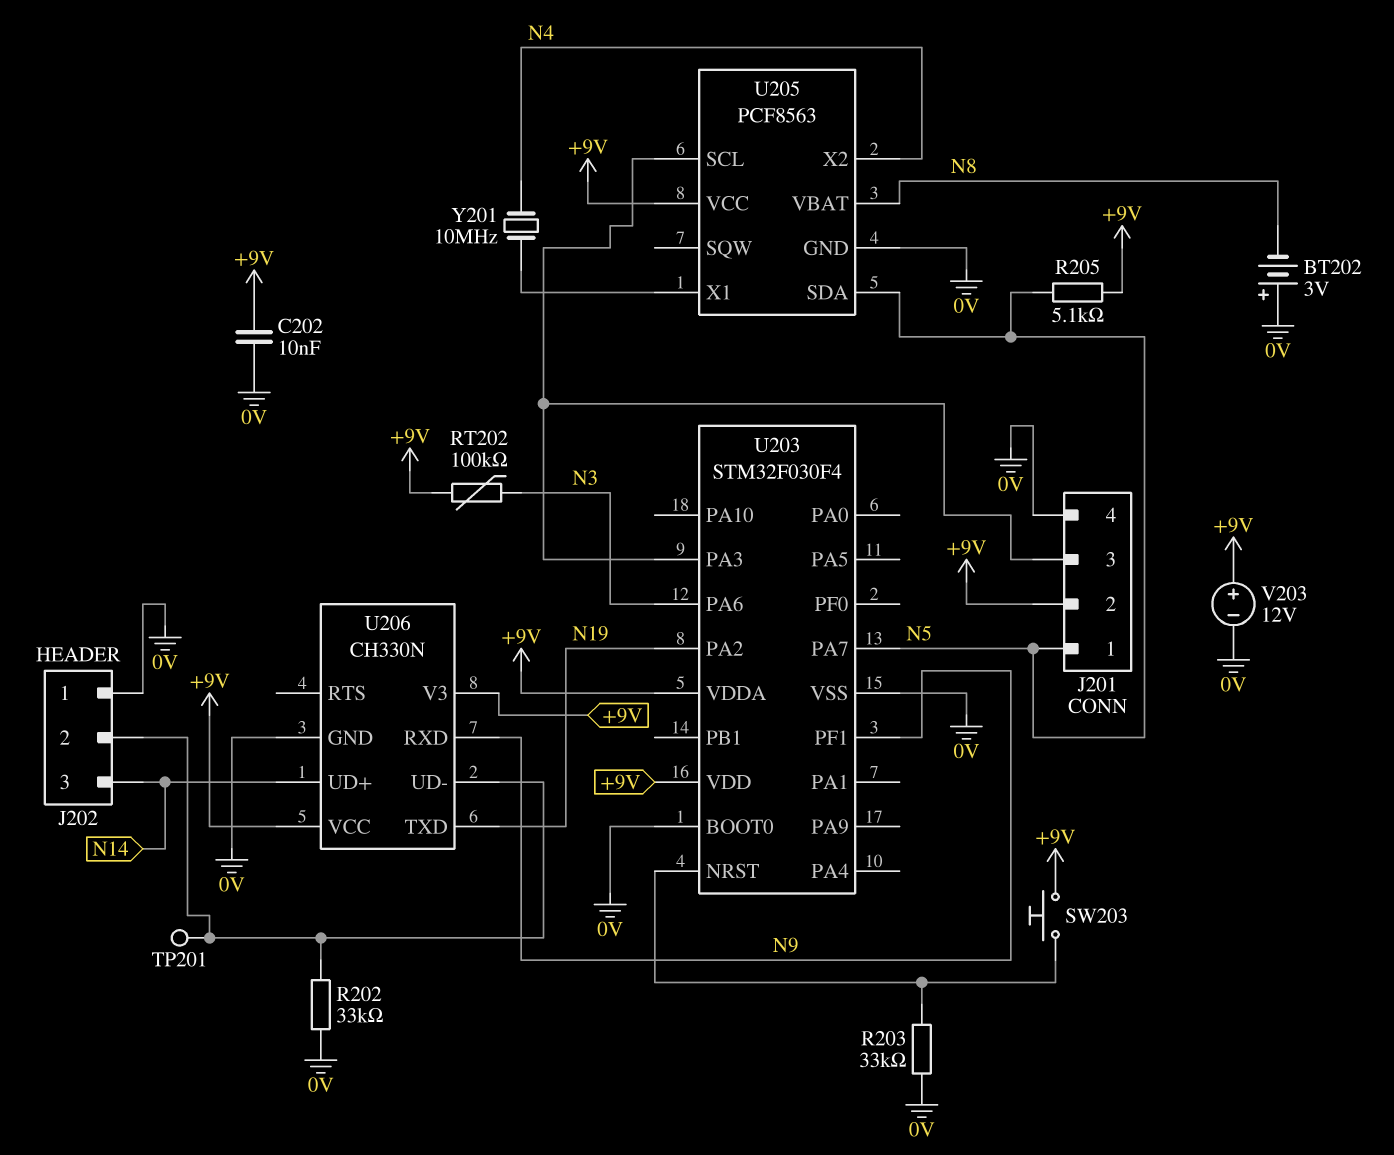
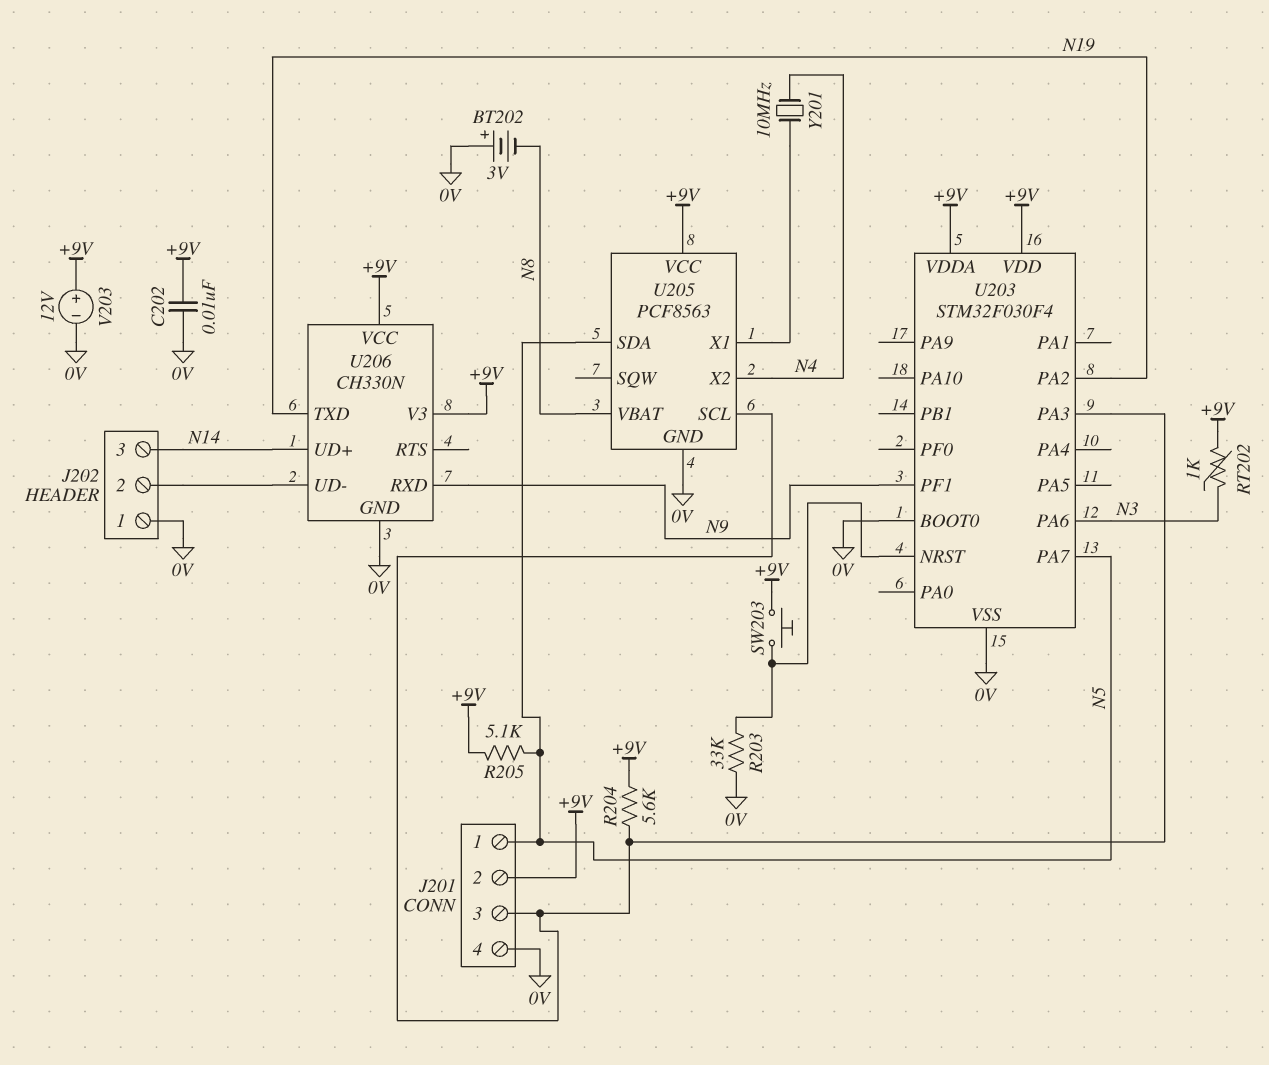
R202: 33k (0V, J202/2) -> none
R204: none -> 5.6k (+9V, J201/3)
RT202: 100k (+9V, N3) -> 1k (+9V, N3)
TP201: test point (J202/2) -> none

